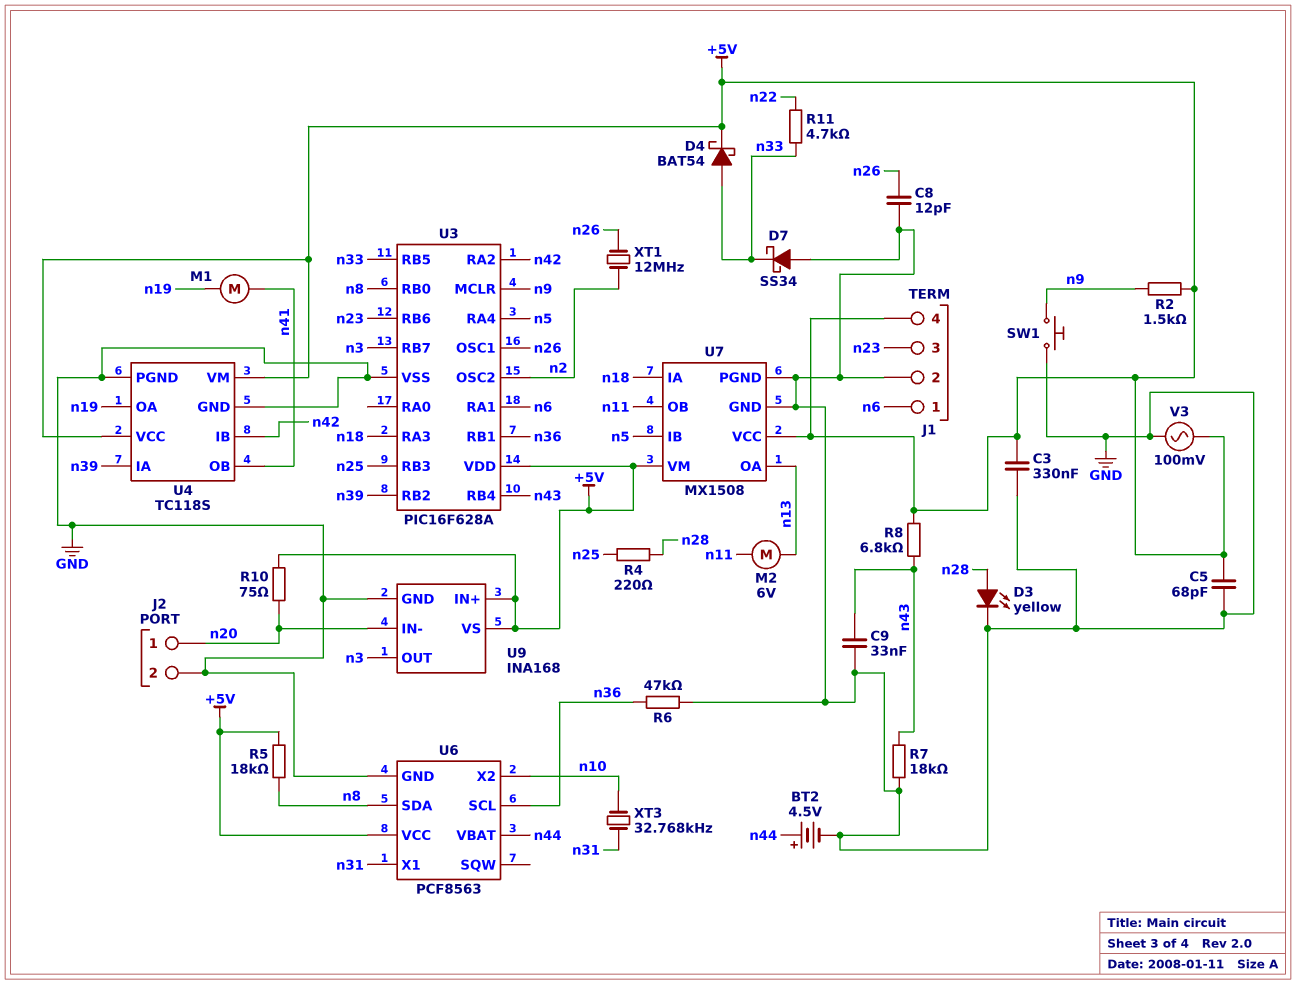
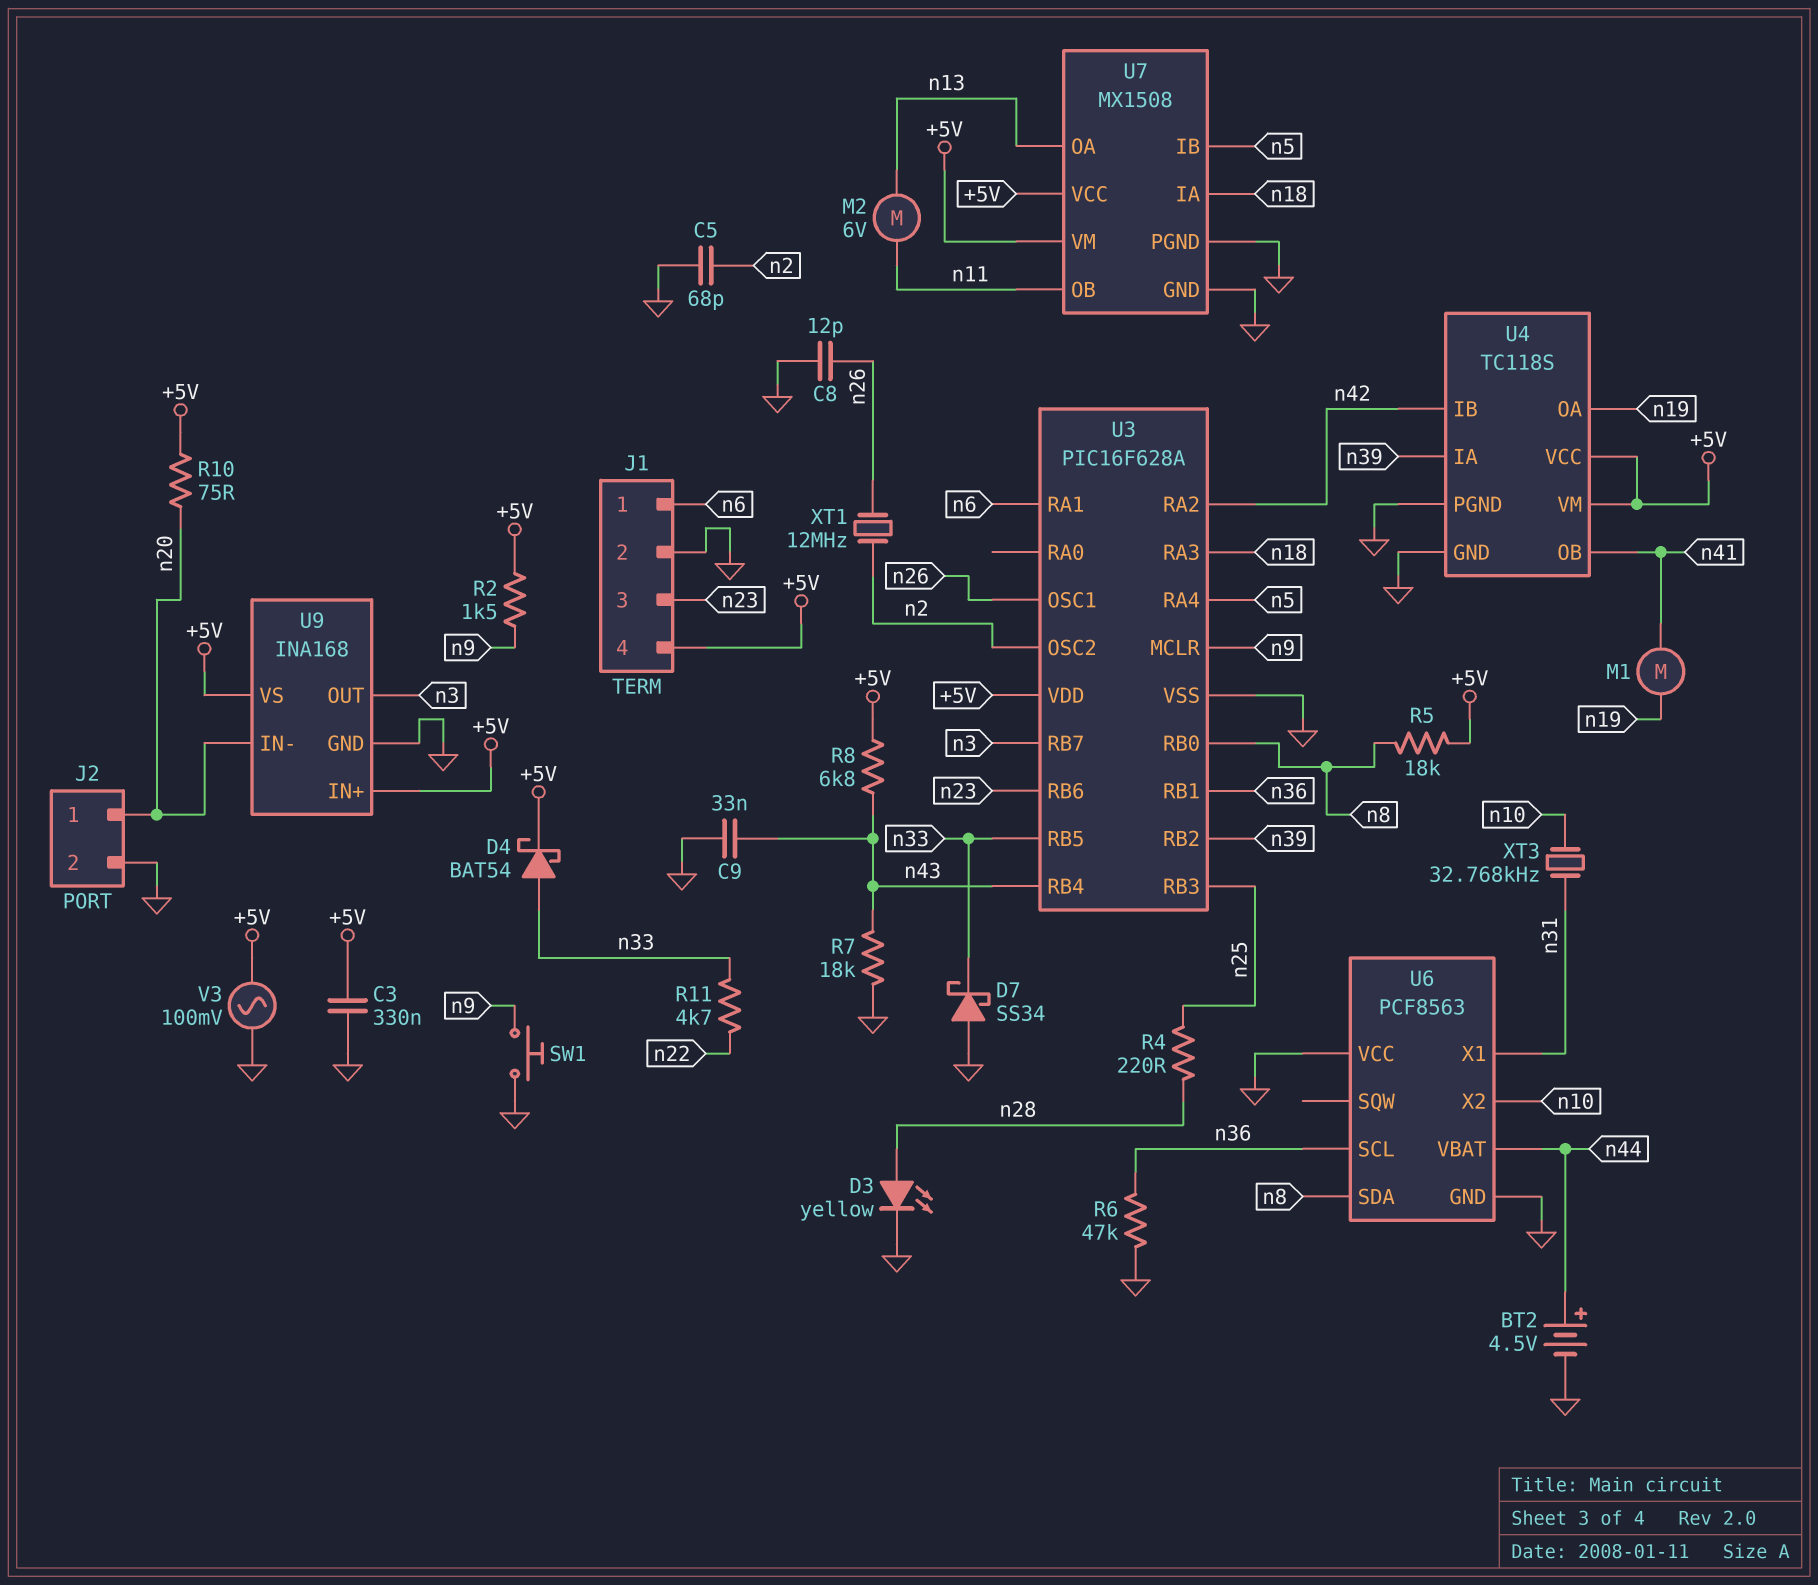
C5: 68pF (+5V, GND) -> 68pF (GND, n2)
U6 pin VCC: +5V -> GND

